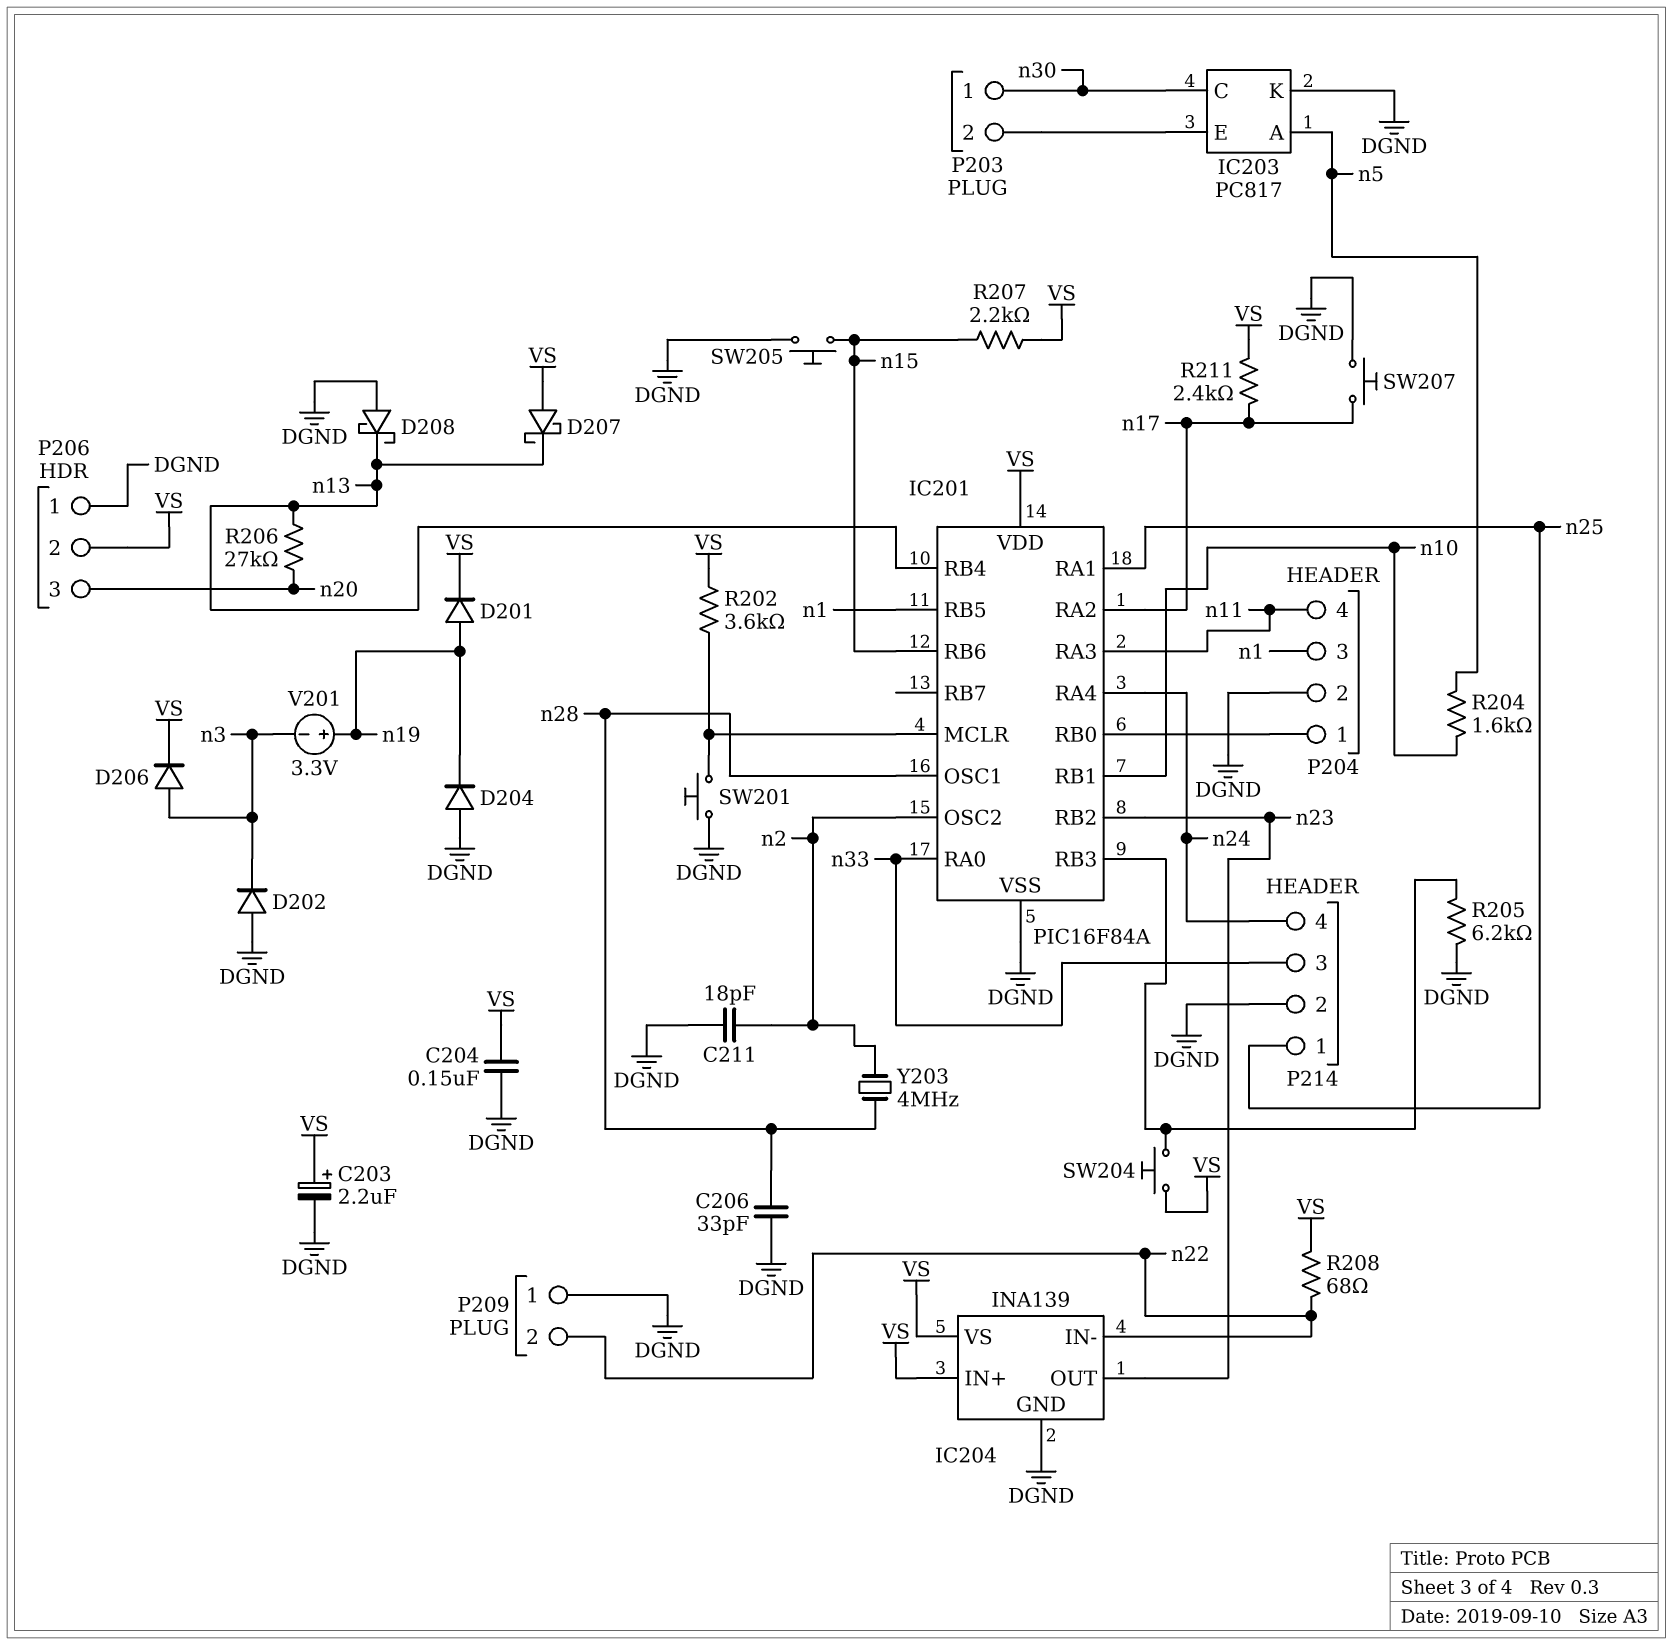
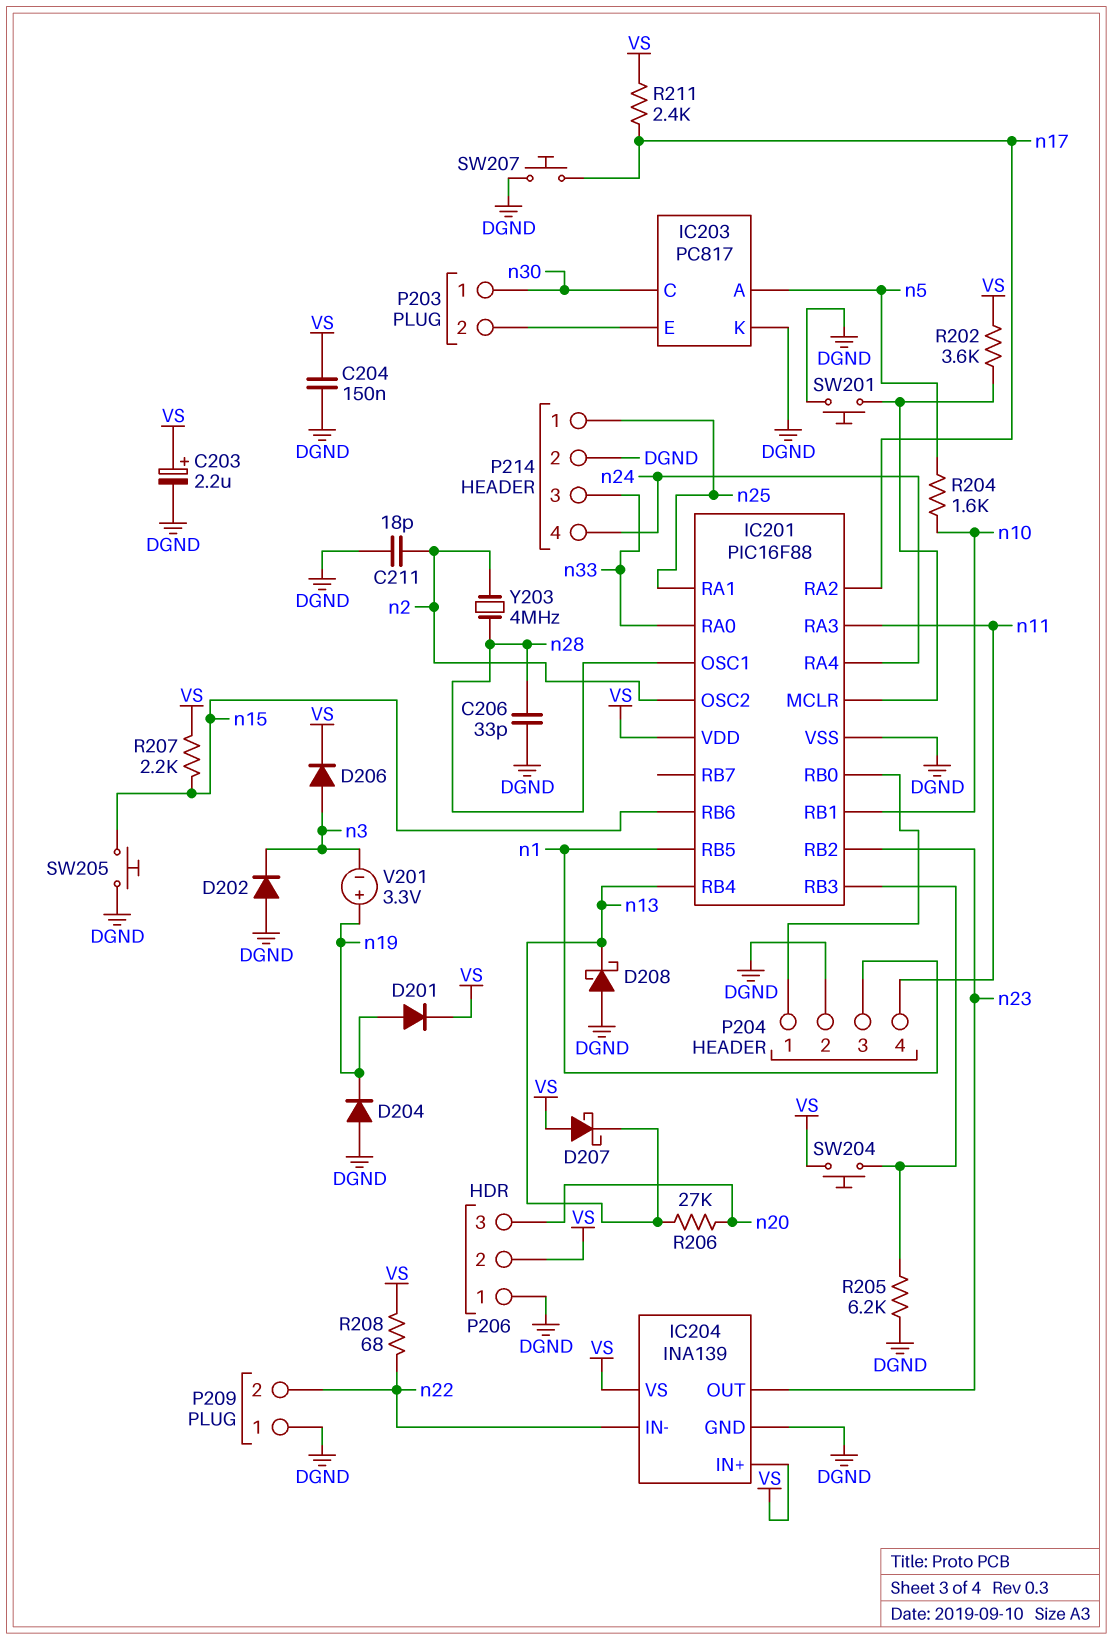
IC201: PIC16F84A -> PIC16F88

